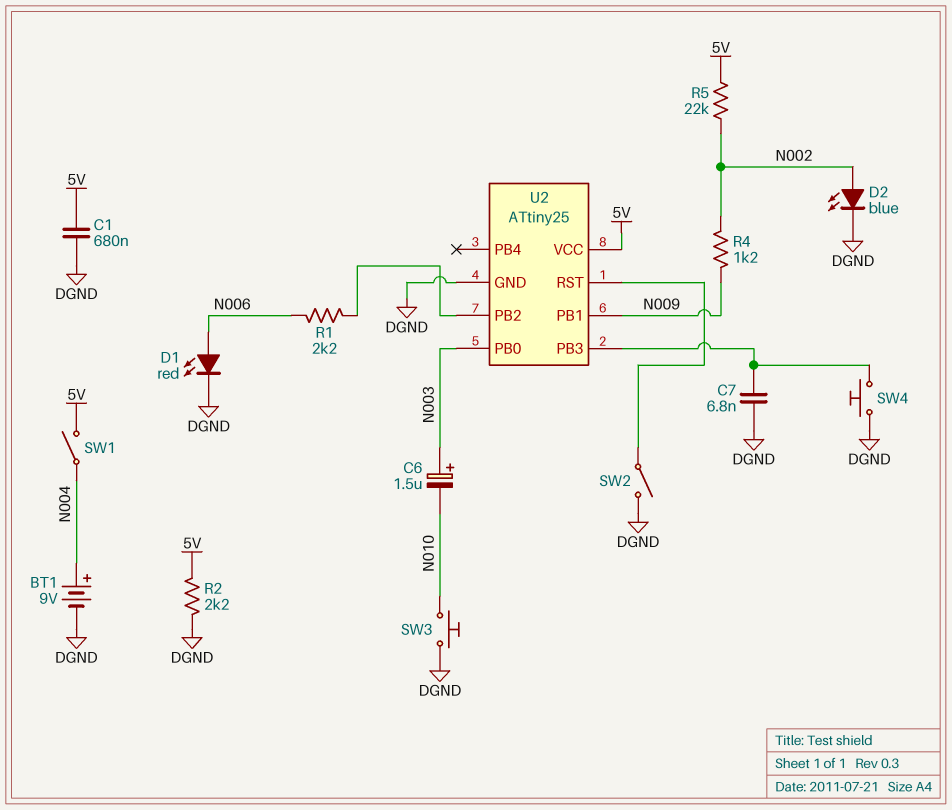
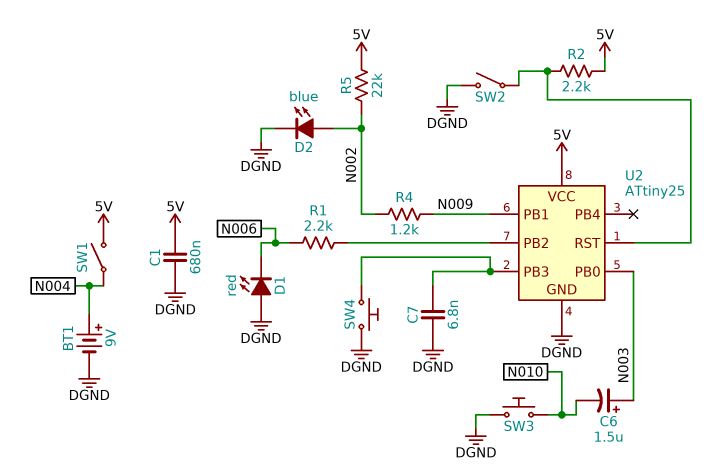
D1: LED red (A N006, K DGND) -> LED red (A DGND, K N006)
R2: 2.2k (5V, DGND) -> 2.2k (5V, U2/RST)

